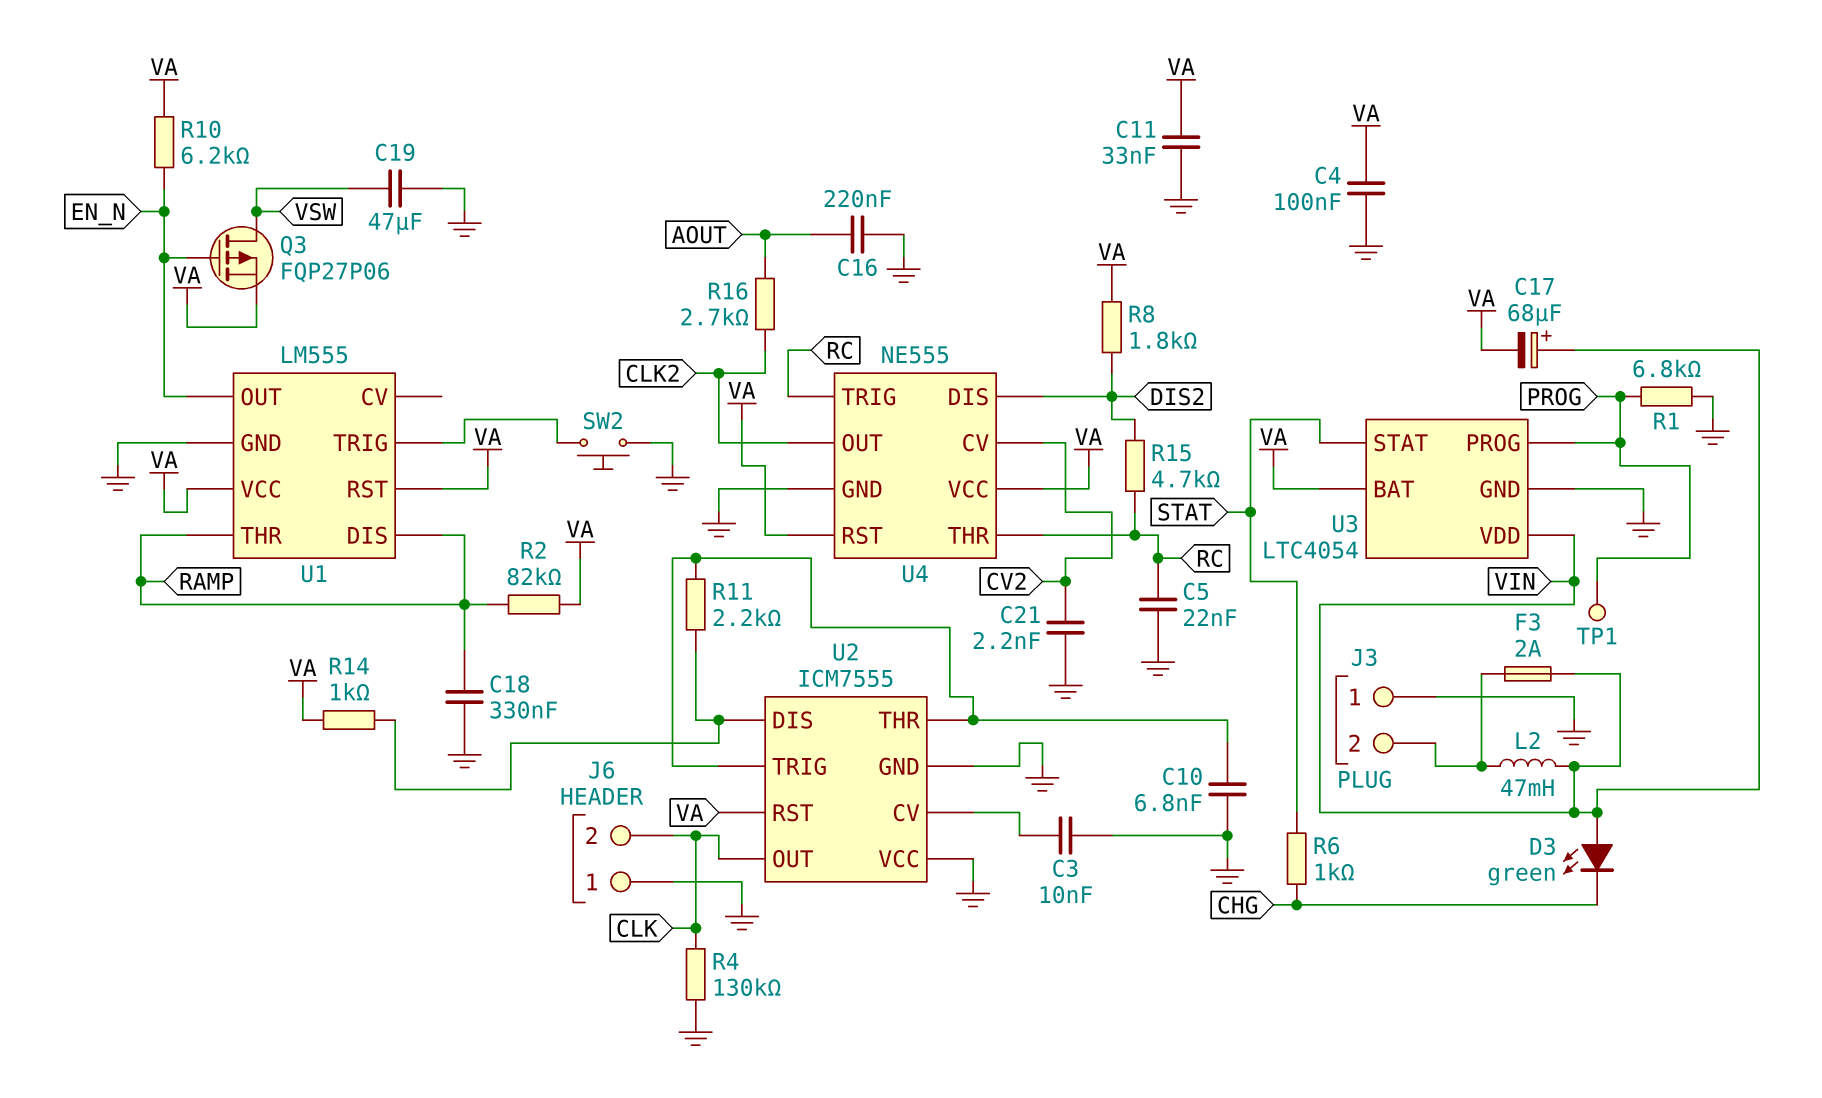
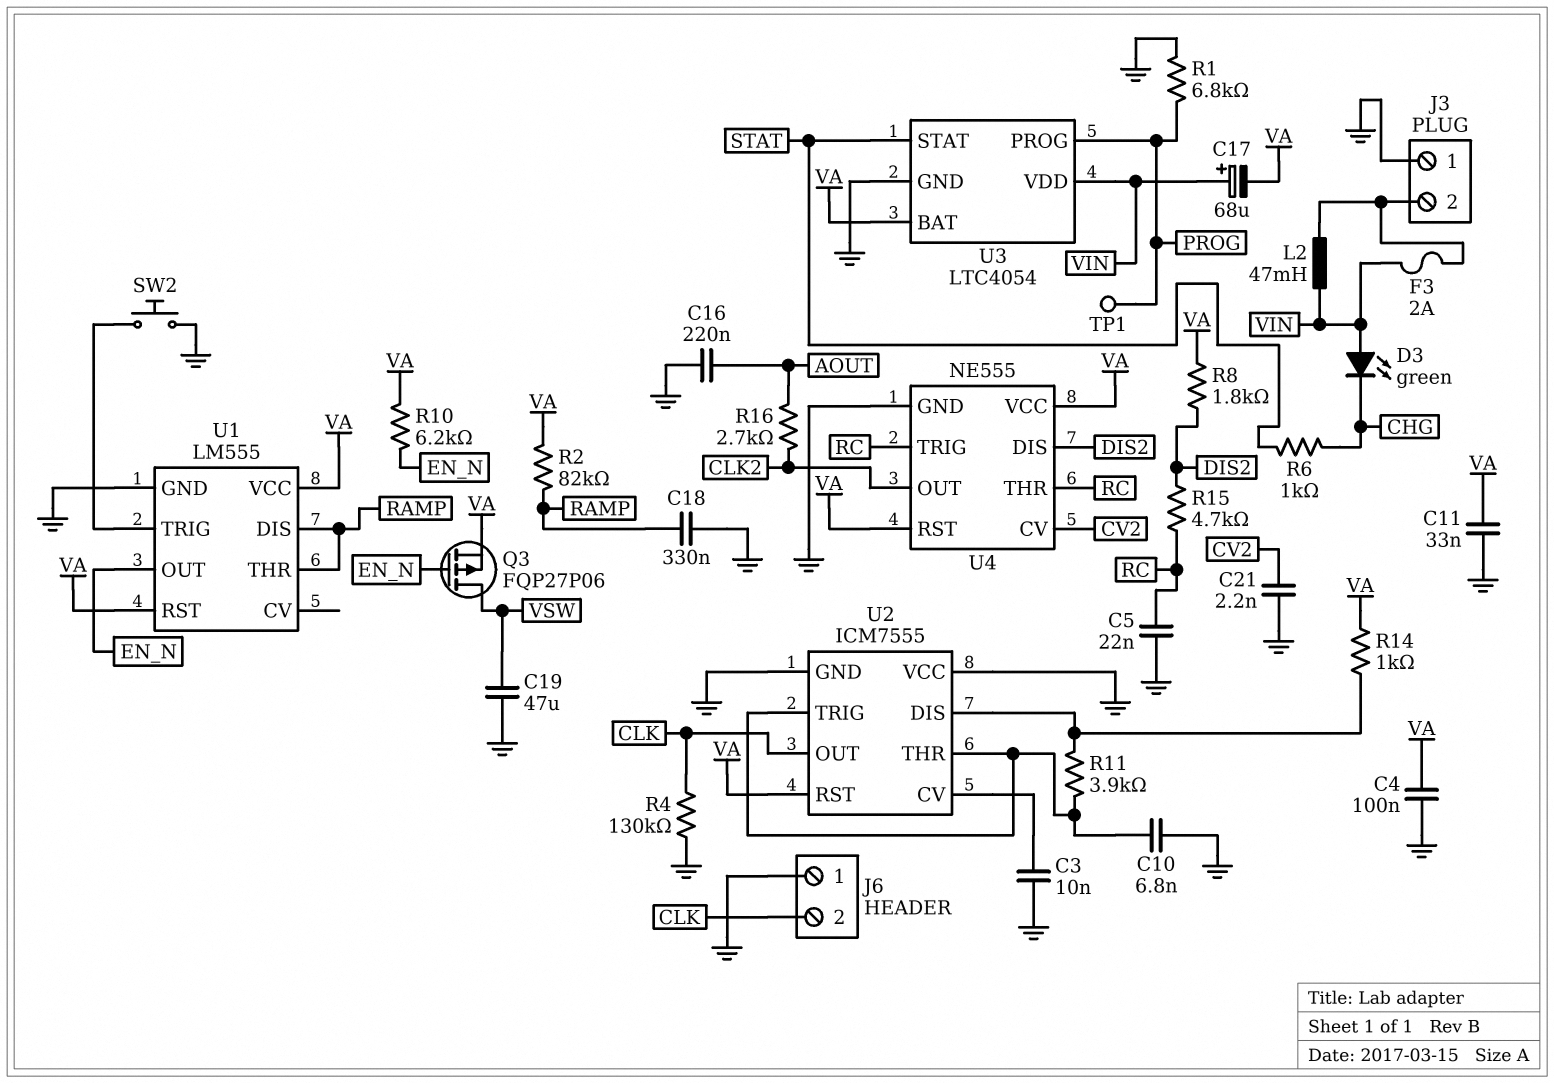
R11: 2.2k (U2/DIS, U2/THR) -> 3.9k (U2/DIS, U2/THR)

